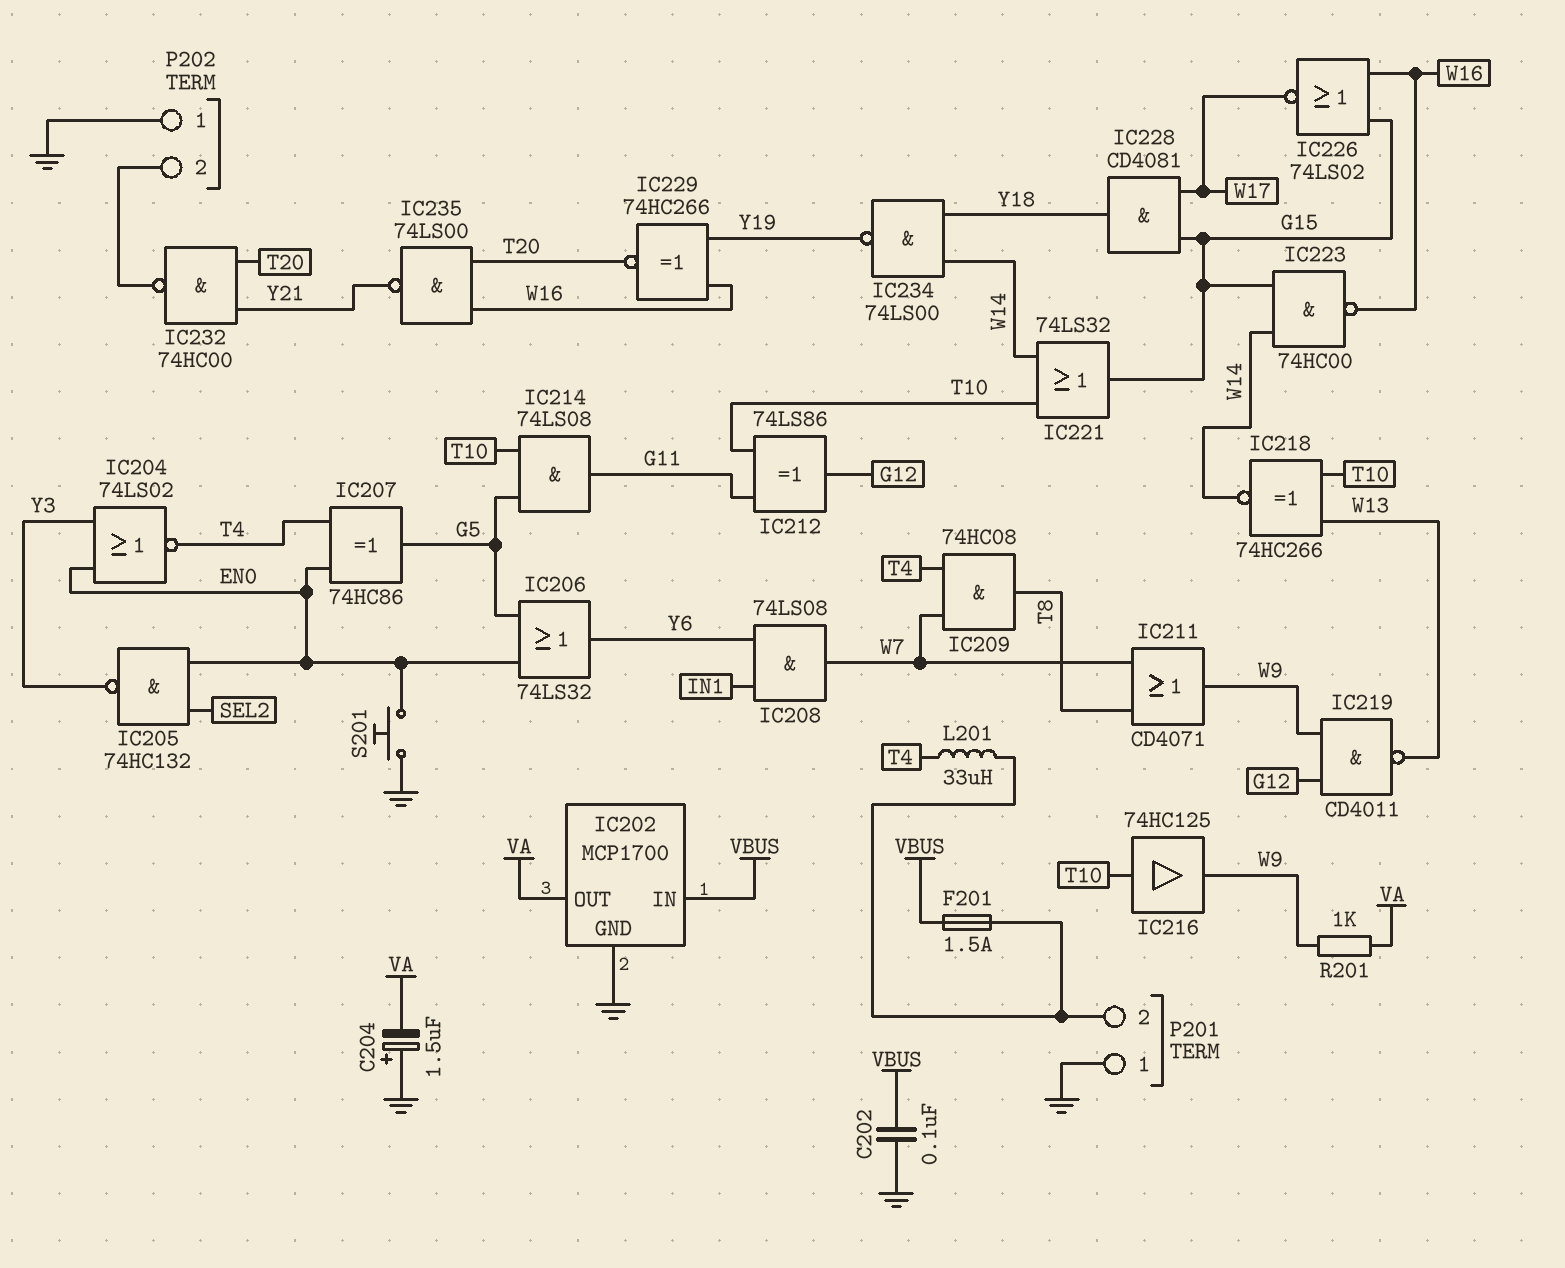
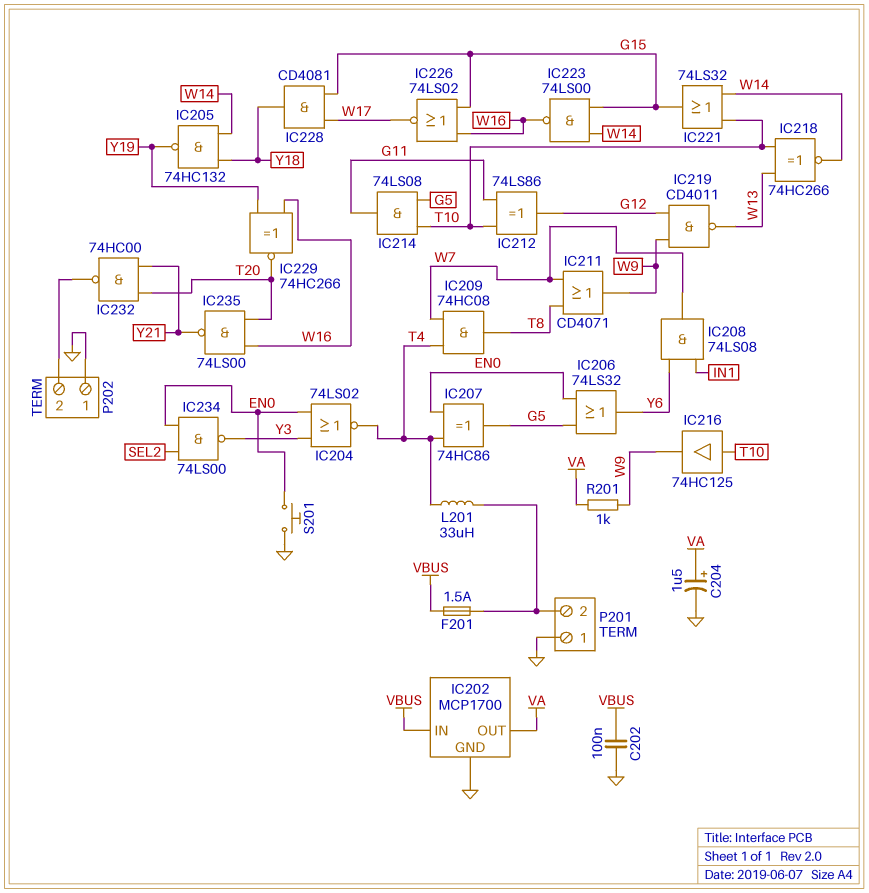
C204: 1.5uF (plus GND, minus VA) -> 1.5uF (plus VA, minus GND)
IC205: NAND 74HC132 (in EN0, in SEL2, out Y3) -> NAND 74HC132 (in W14, in Y18, out Y19)
IC223: NAND 74HC00 (in G15, in W14, out W16) -> NAND 74LS00 (in G15, in W14, out W16)
IC234: NAND 74LS00 (in W14, in Y18, out Y19) -> NAND 74LS00 (in EN0, in SEL2, out Y3)

